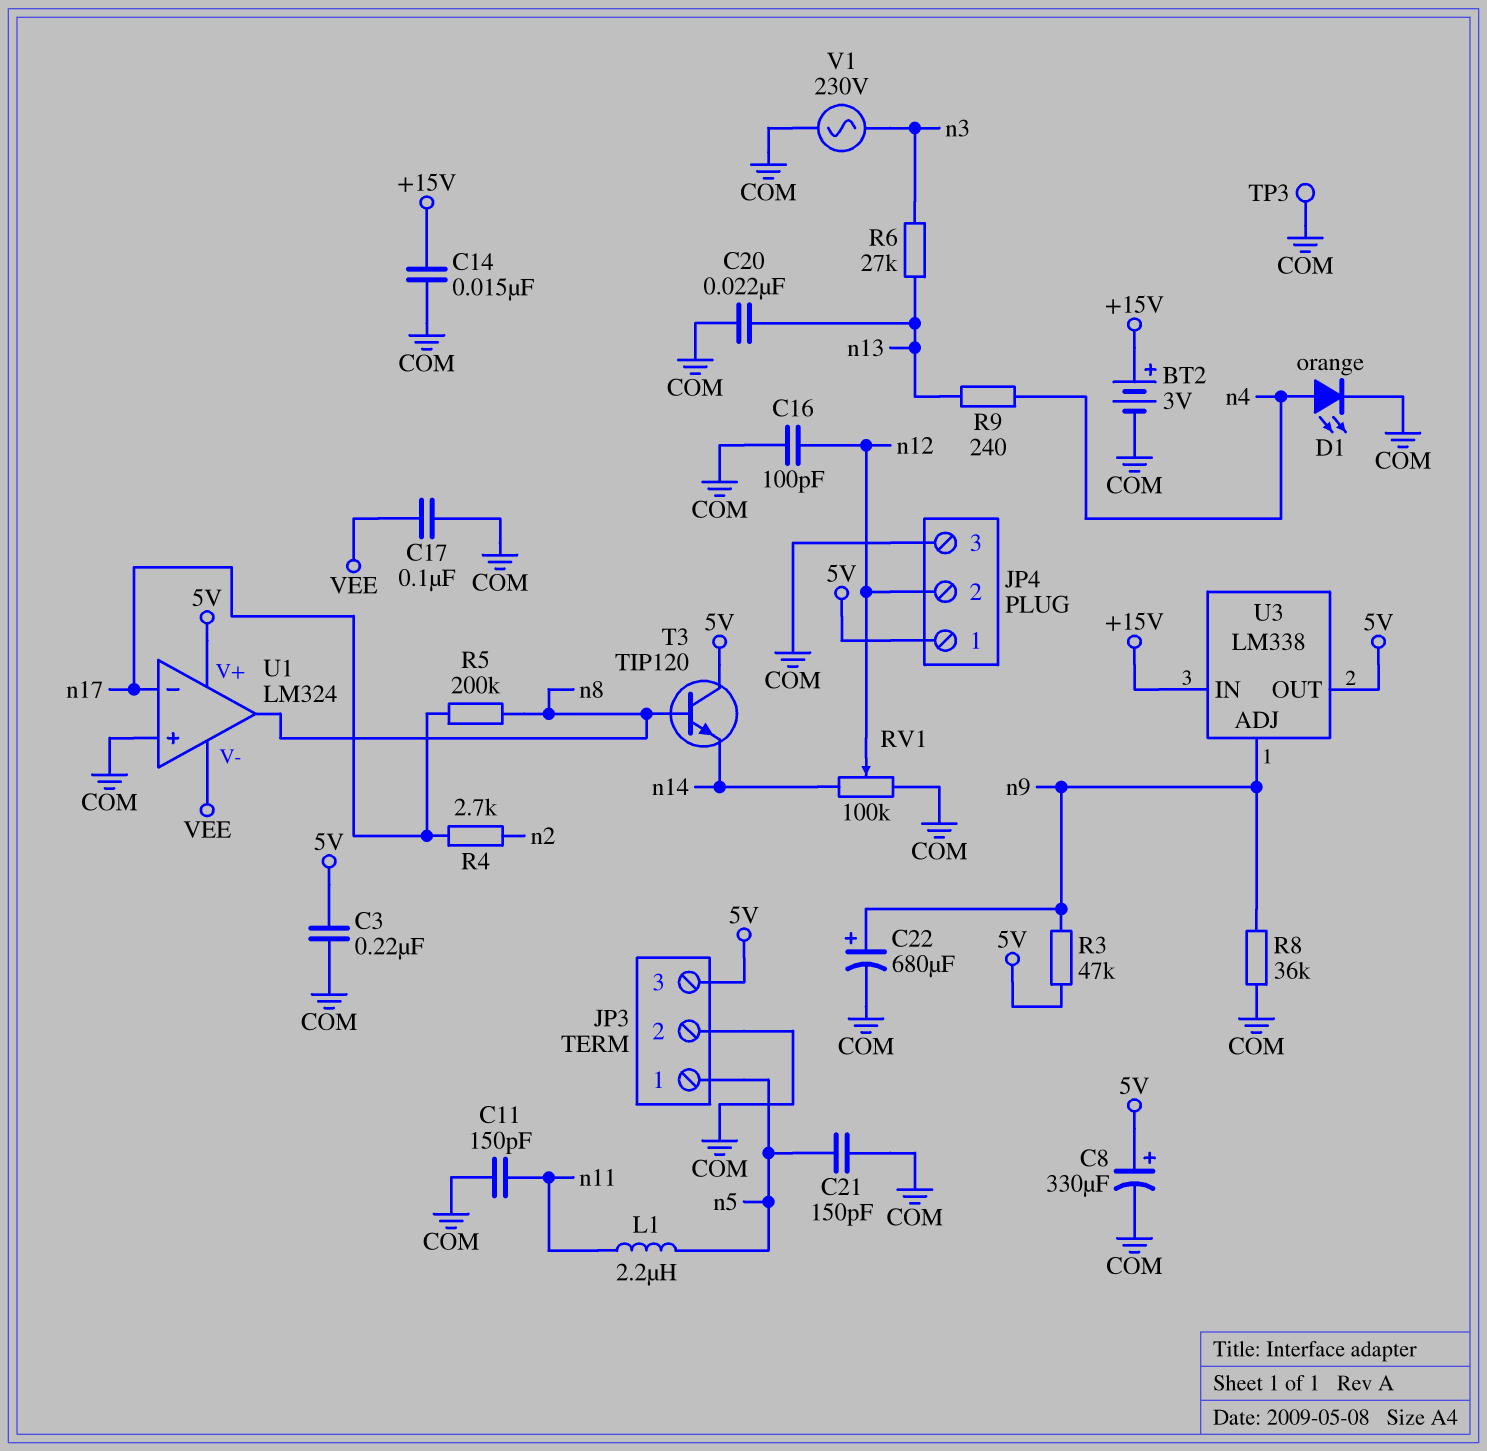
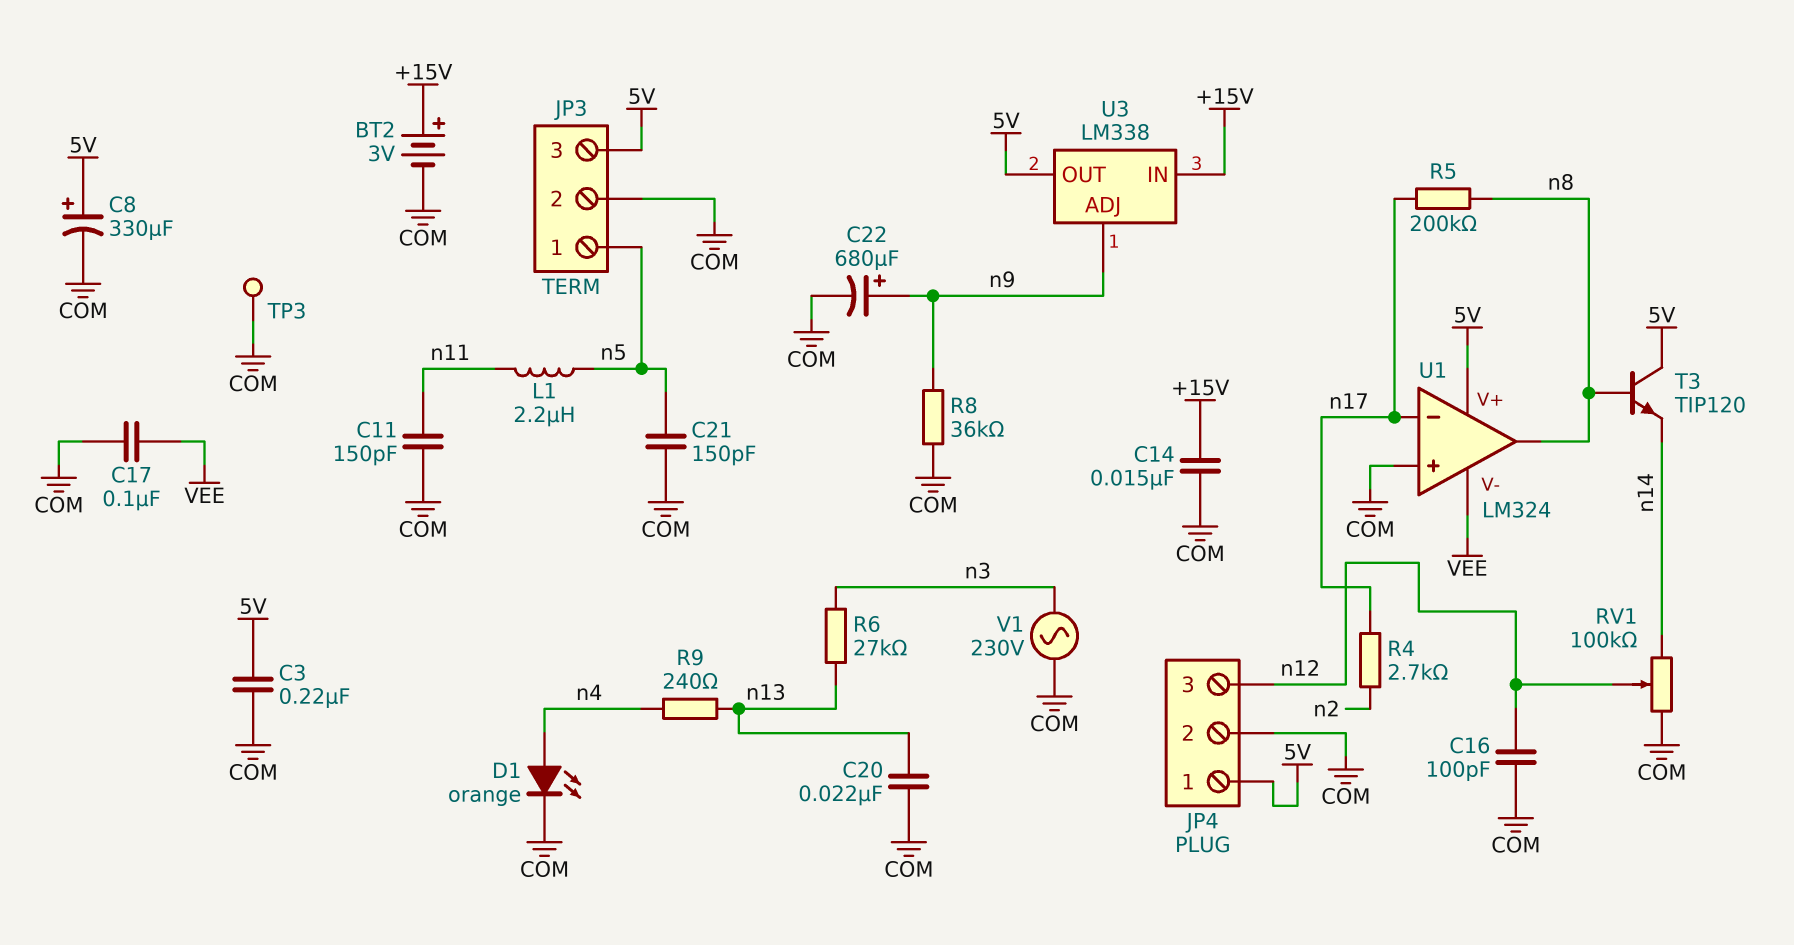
JP4 pin 2: n12 -> COM
JP4 pin 3: COM -> n12
R3: 47k (5V, n9) -> none

